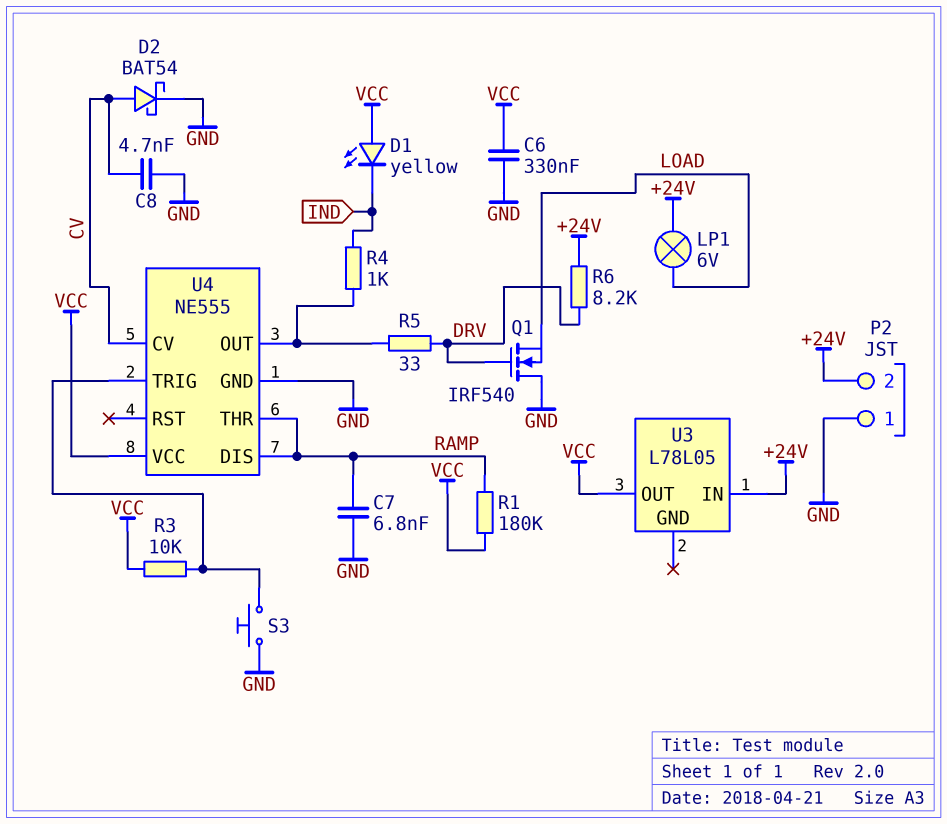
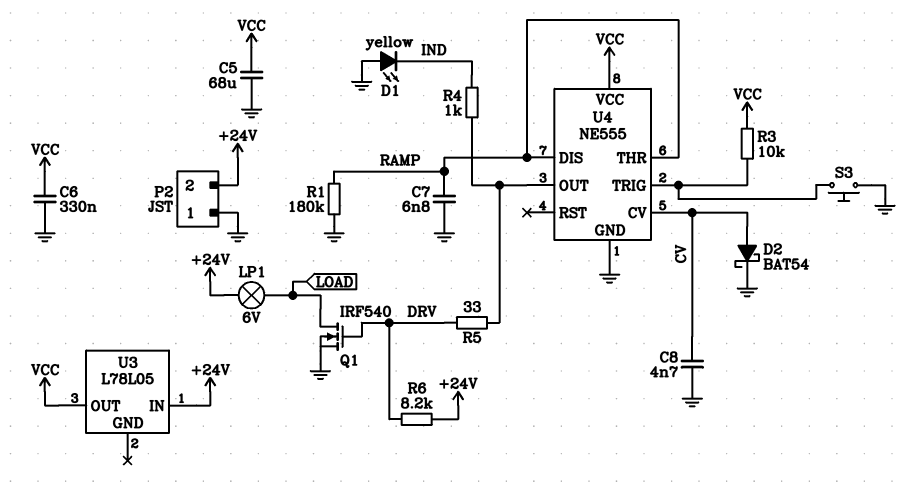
C5: none -> 68uF (GND, VCC)
D1: LED yellow (A VCC, K IND) -> LED yellow (A GND, K IND)
Q1: NMOS IRF540 (G DRV, D GND, S LOAD) -> NMOS IRF540 (G DRV, D LOAD, S GND)
R1: 180k (RAMP, VCC) -> 180k (GND, RAMP)

